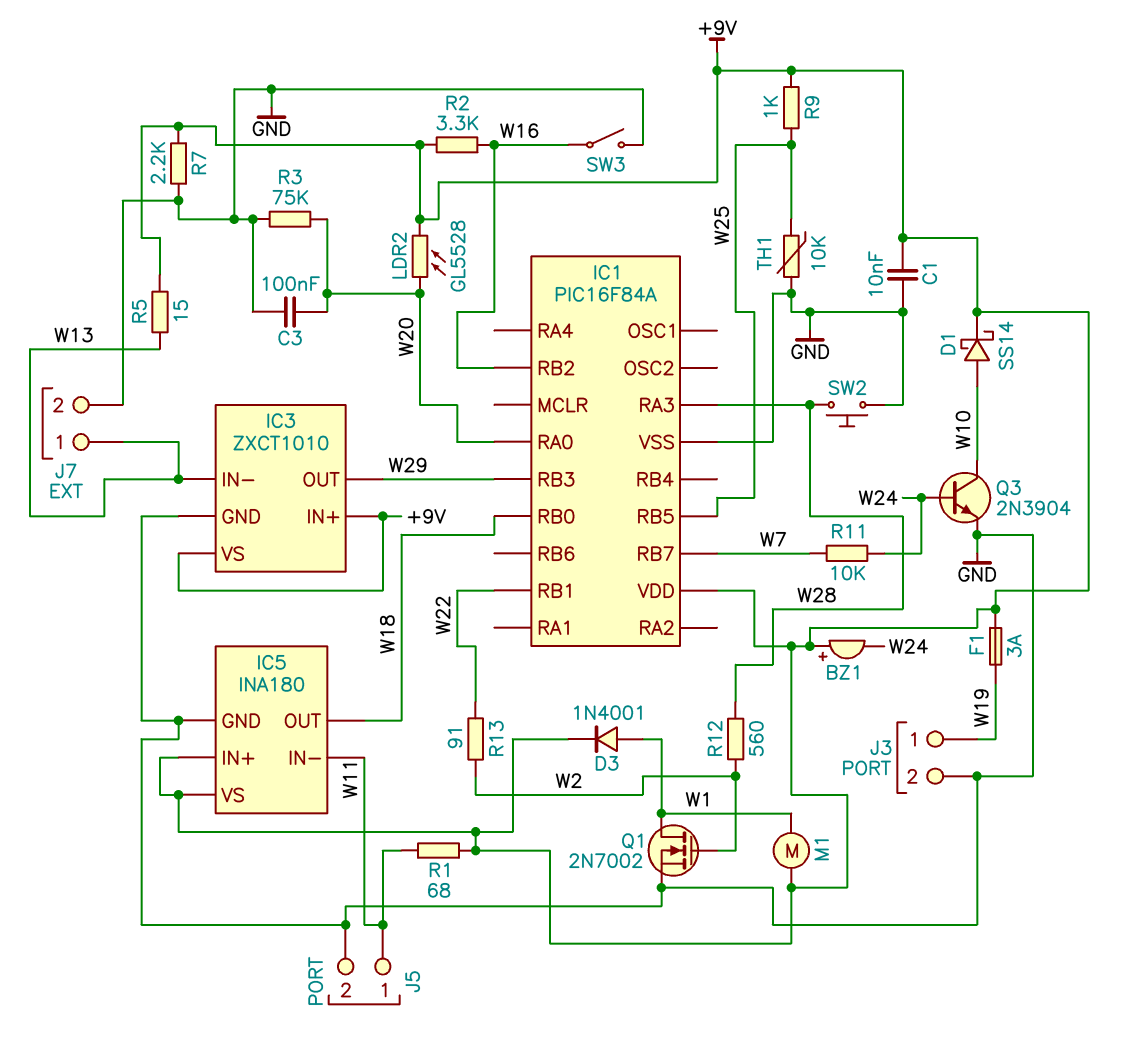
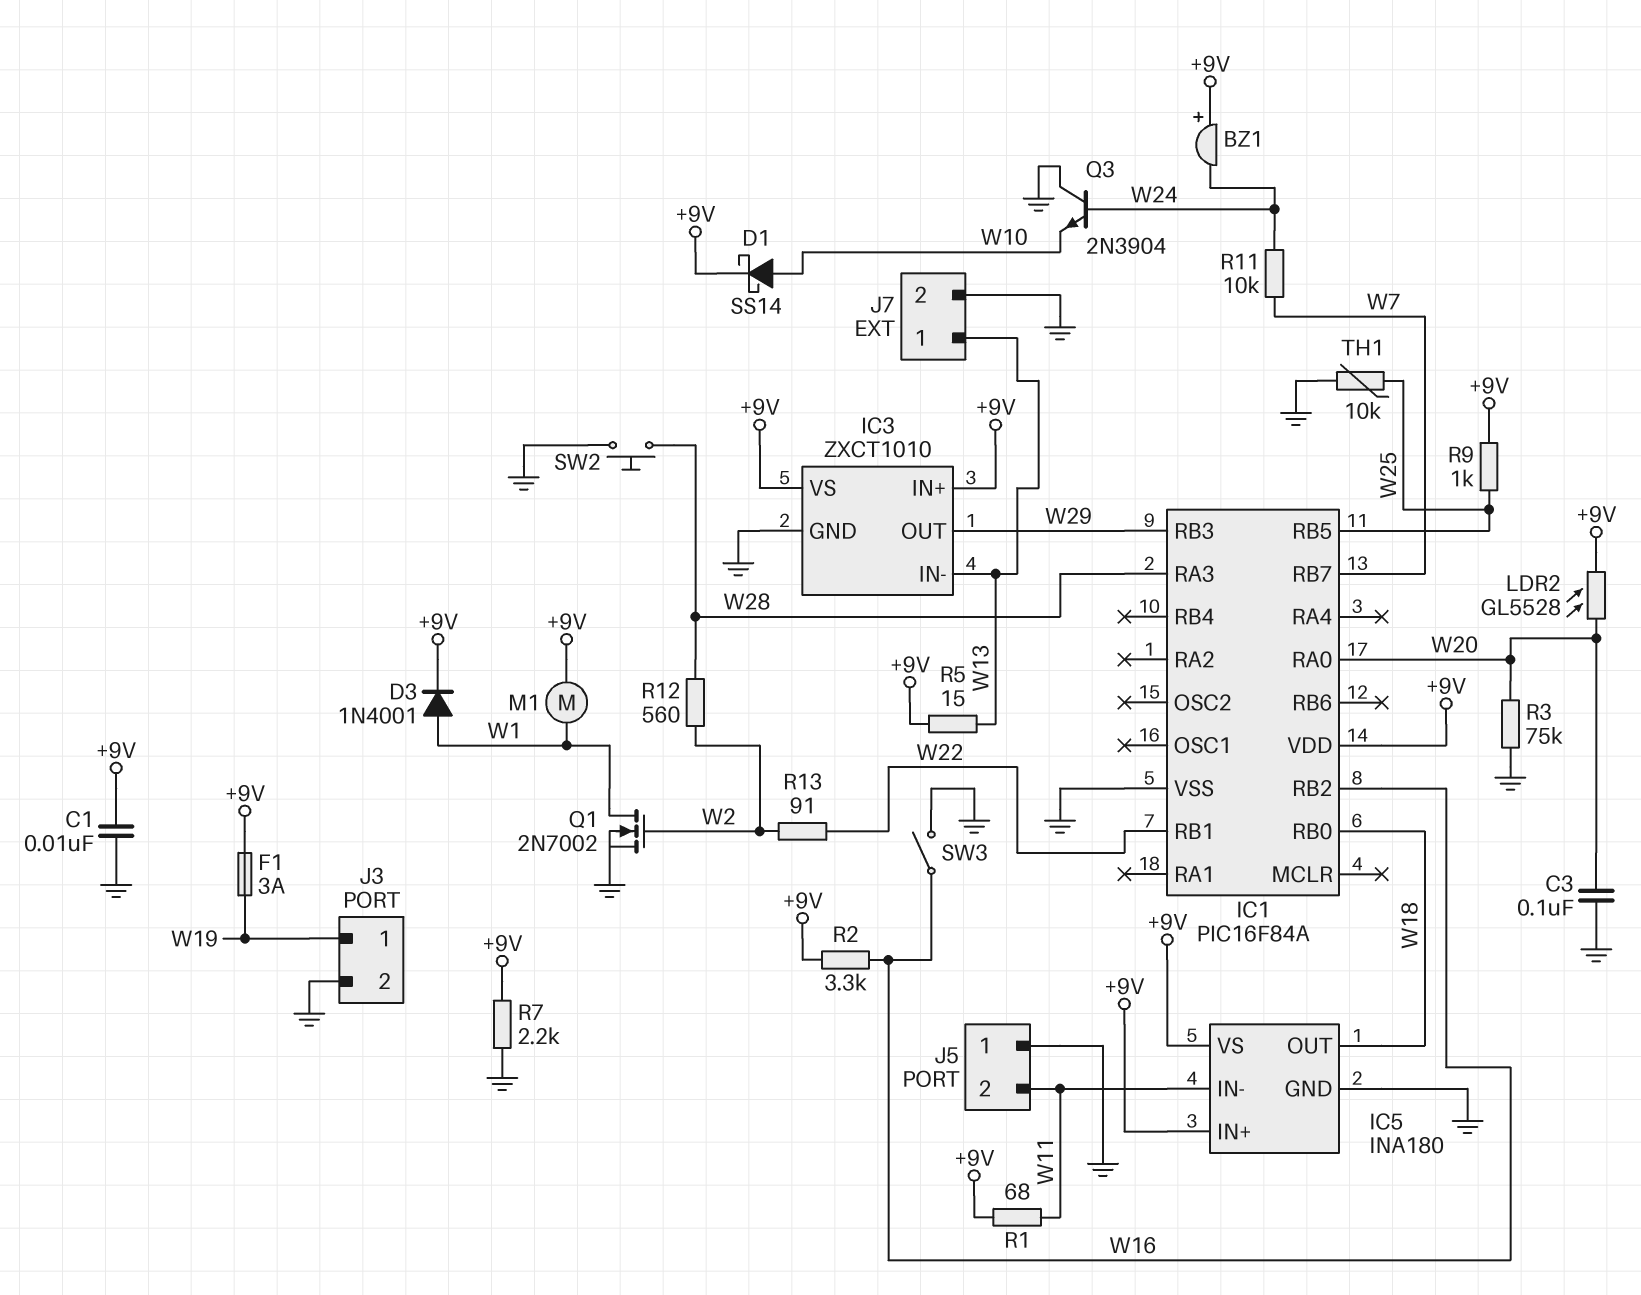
J5 pin 1: W11 -> GND
J5 pin 2: GND -> W11
Q3: NPN 2N3904 (B W24, C W10, E GND) -> NPN 2N3904 (B W24, C GND, E W10)

